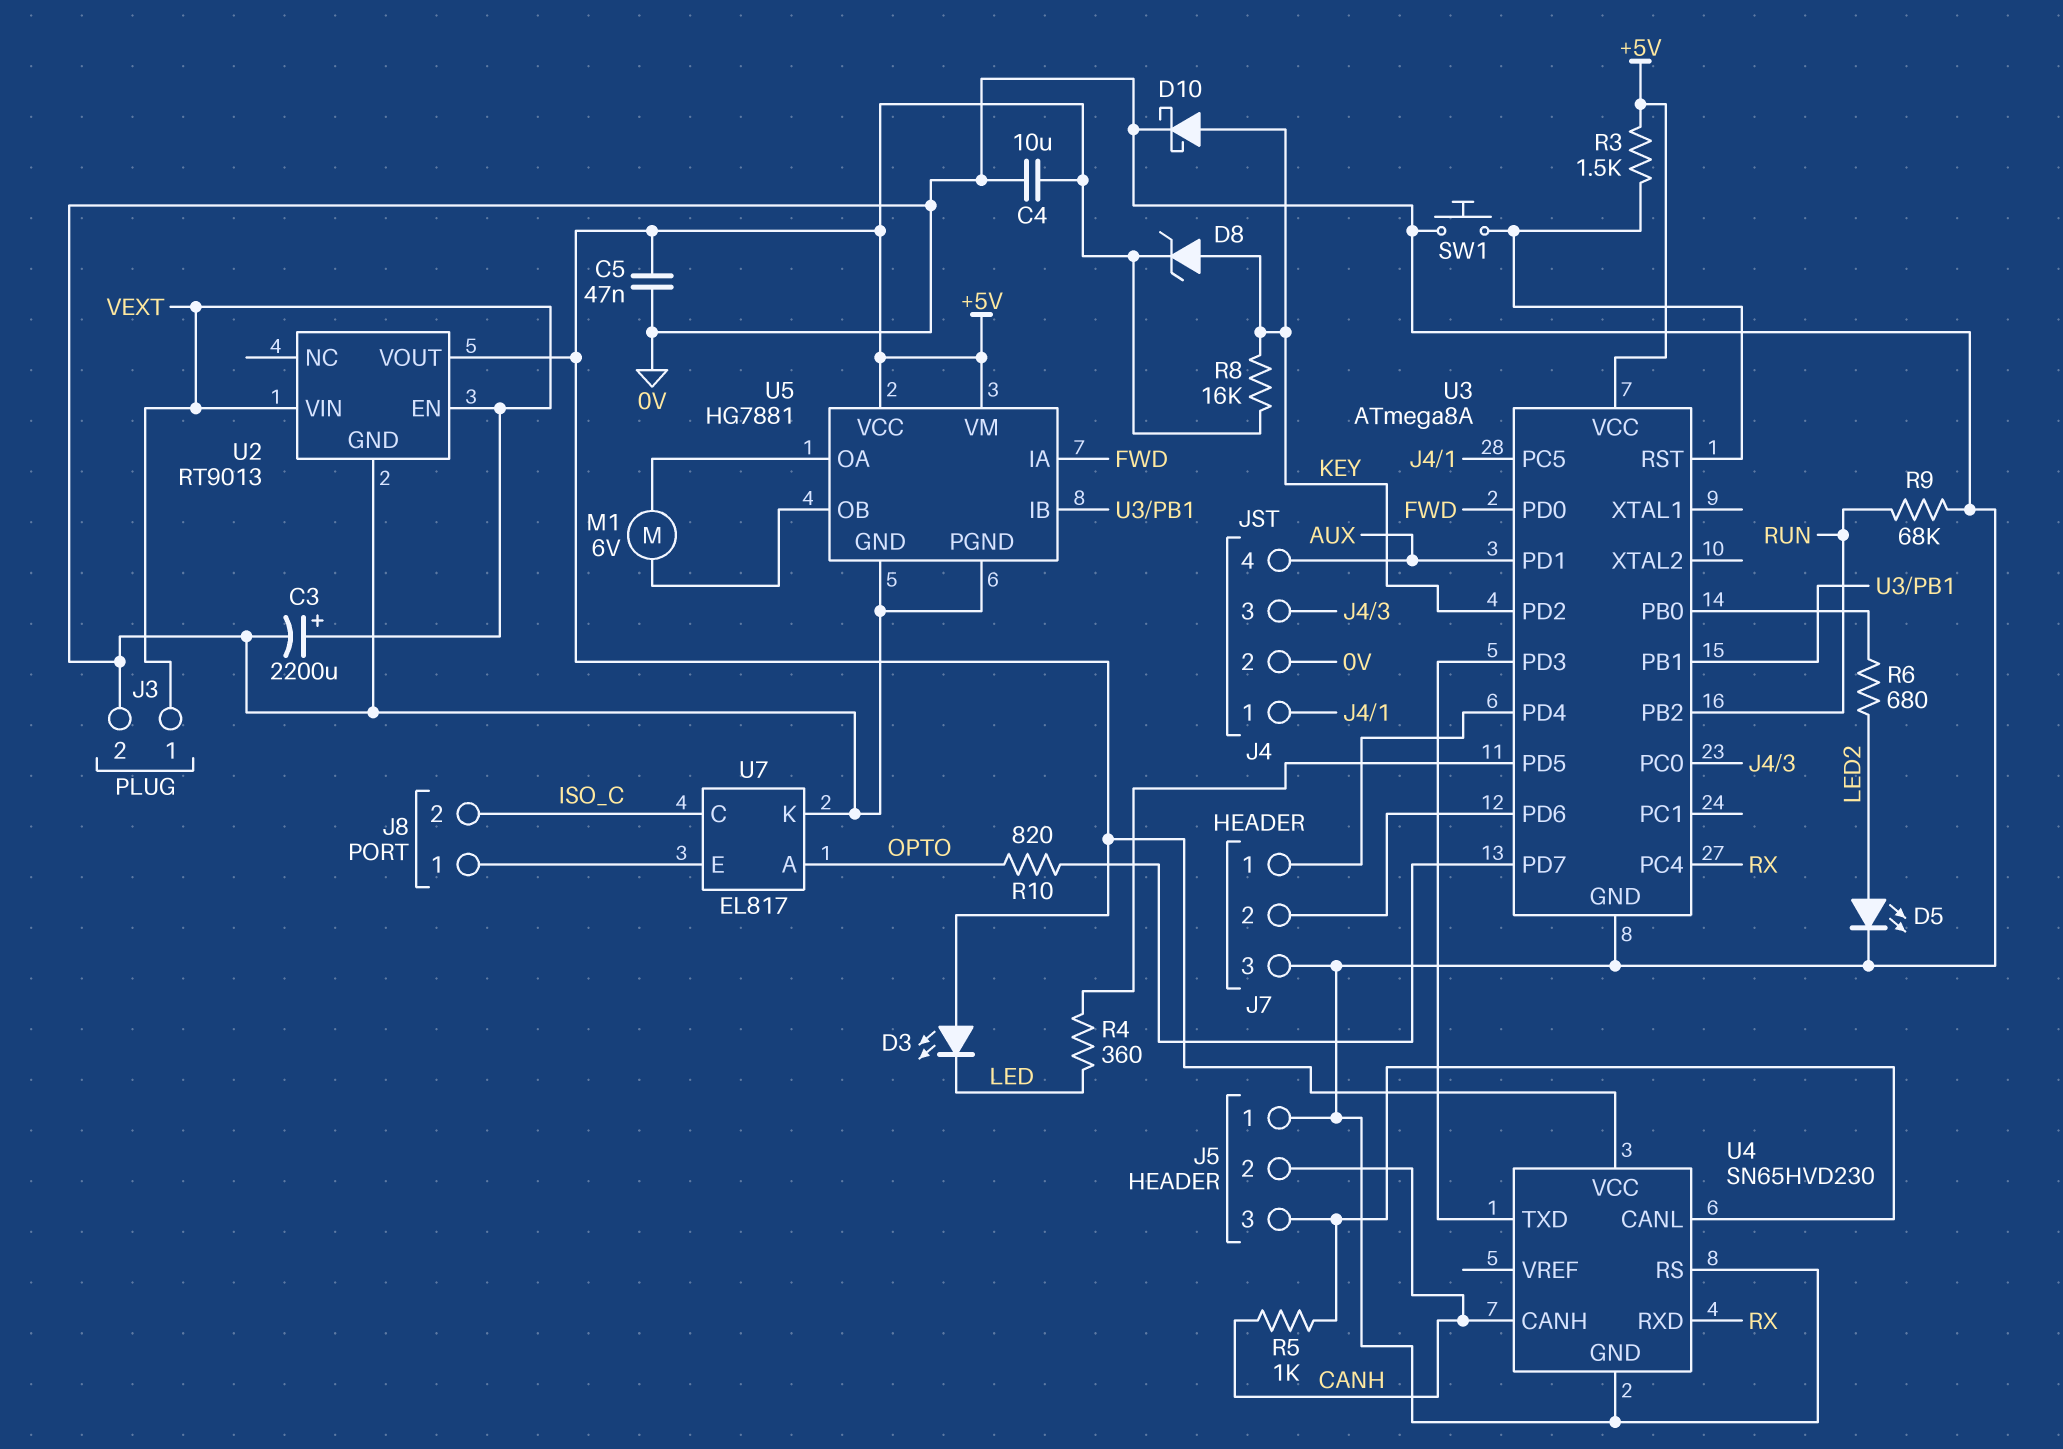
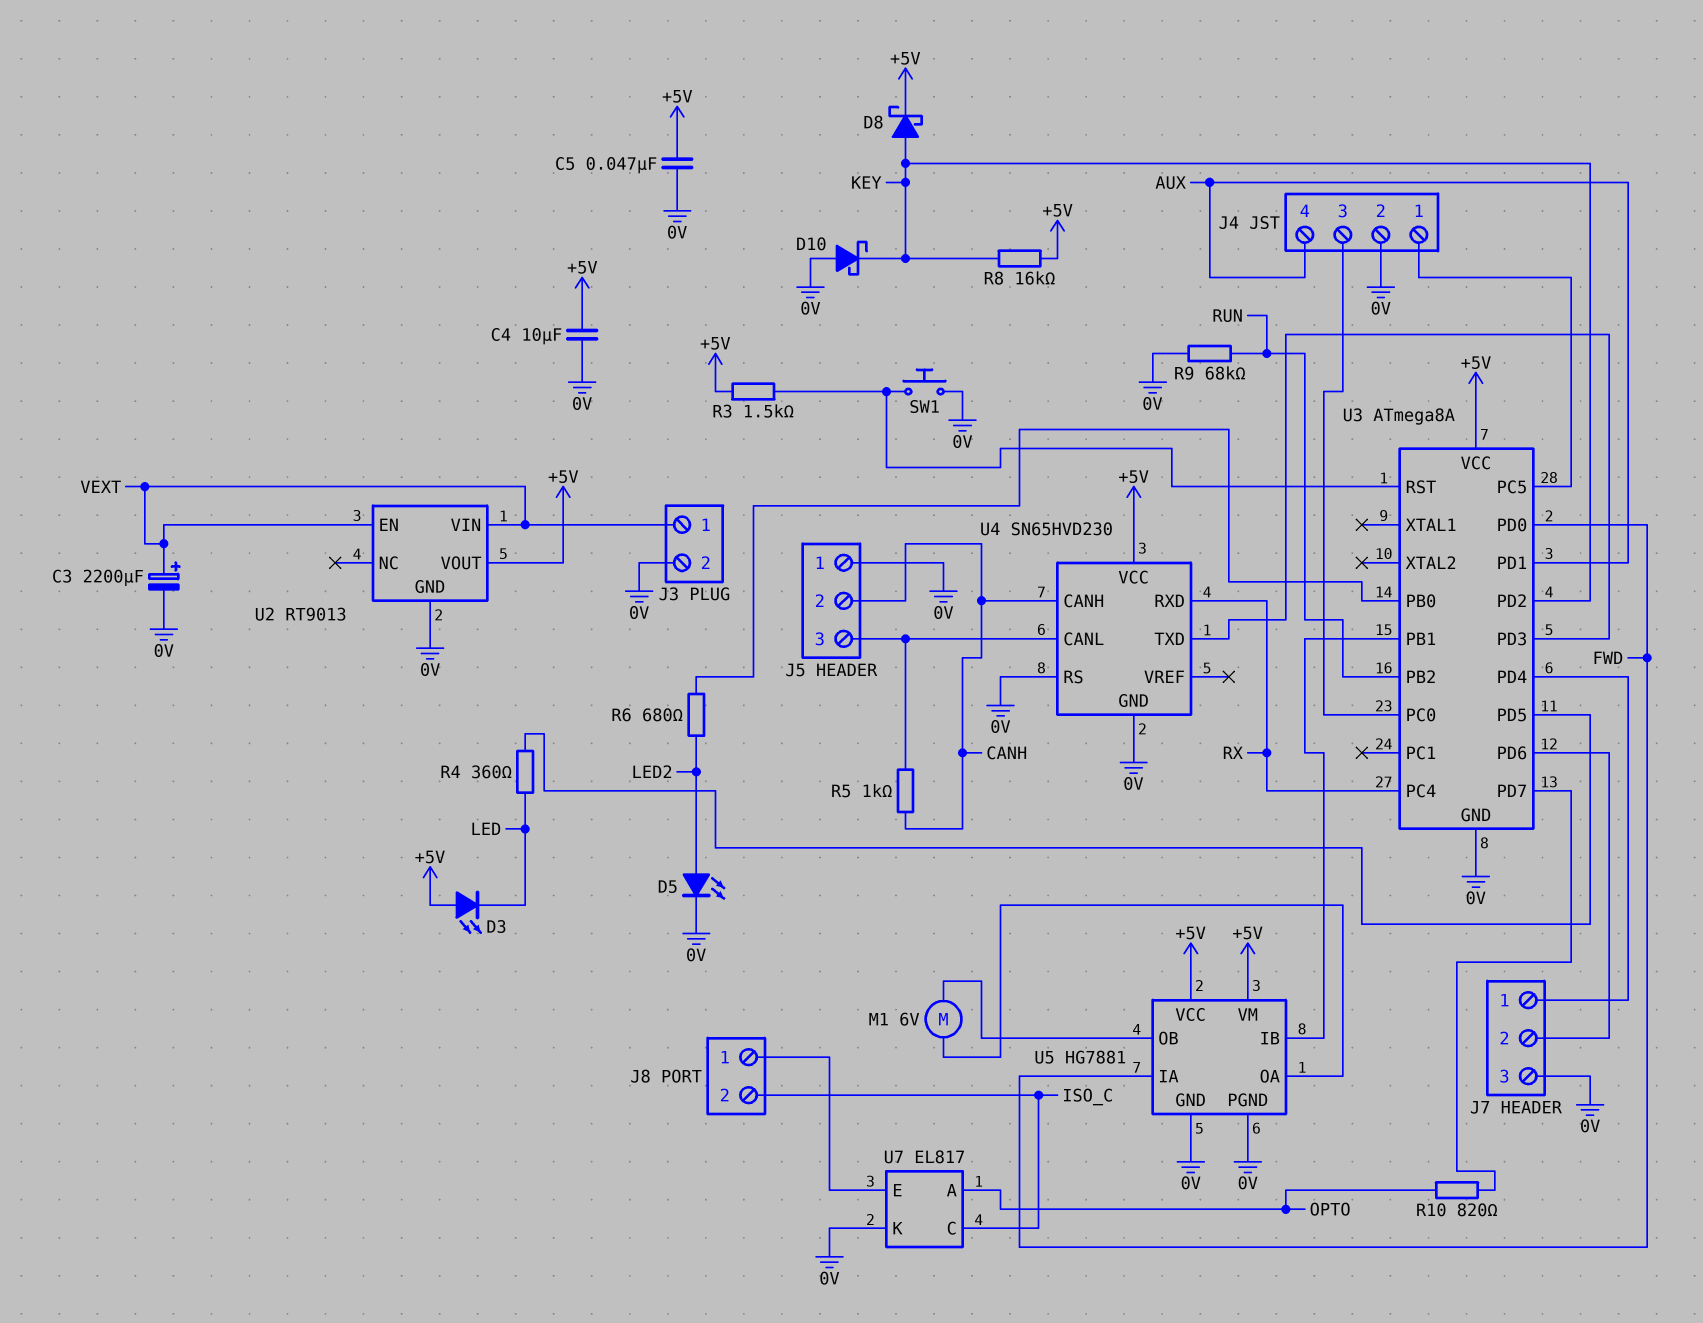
D8: zener (A KEY, K +5V) -> schottky (A KEY, K +5V)
D10: schottky (A KEY, K 0V) -> schottky (A 0V, K KEY)

